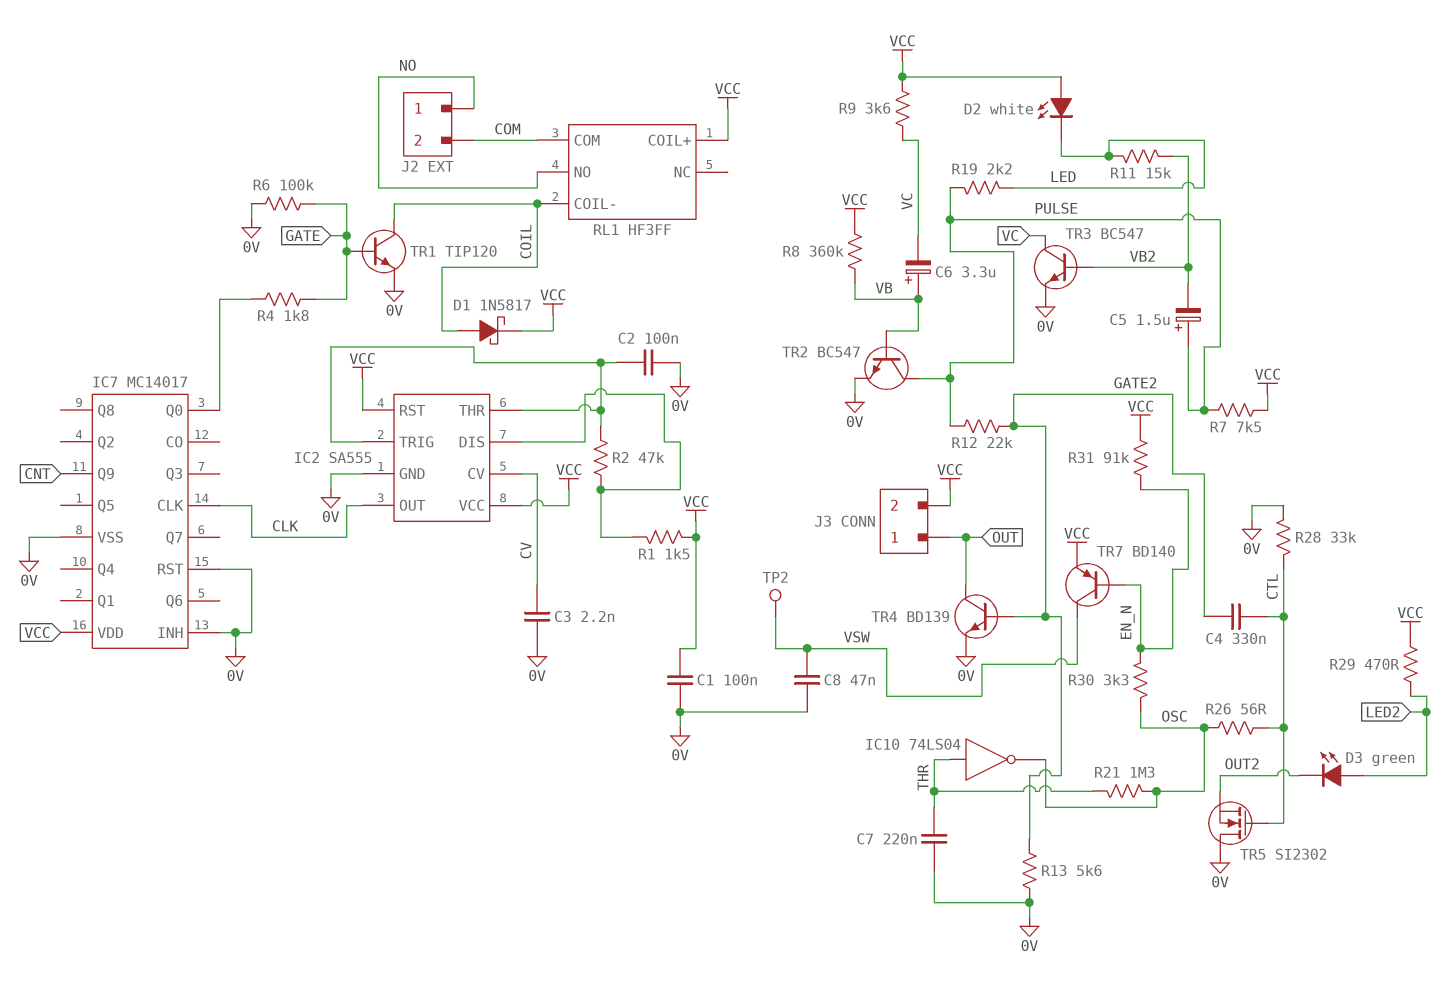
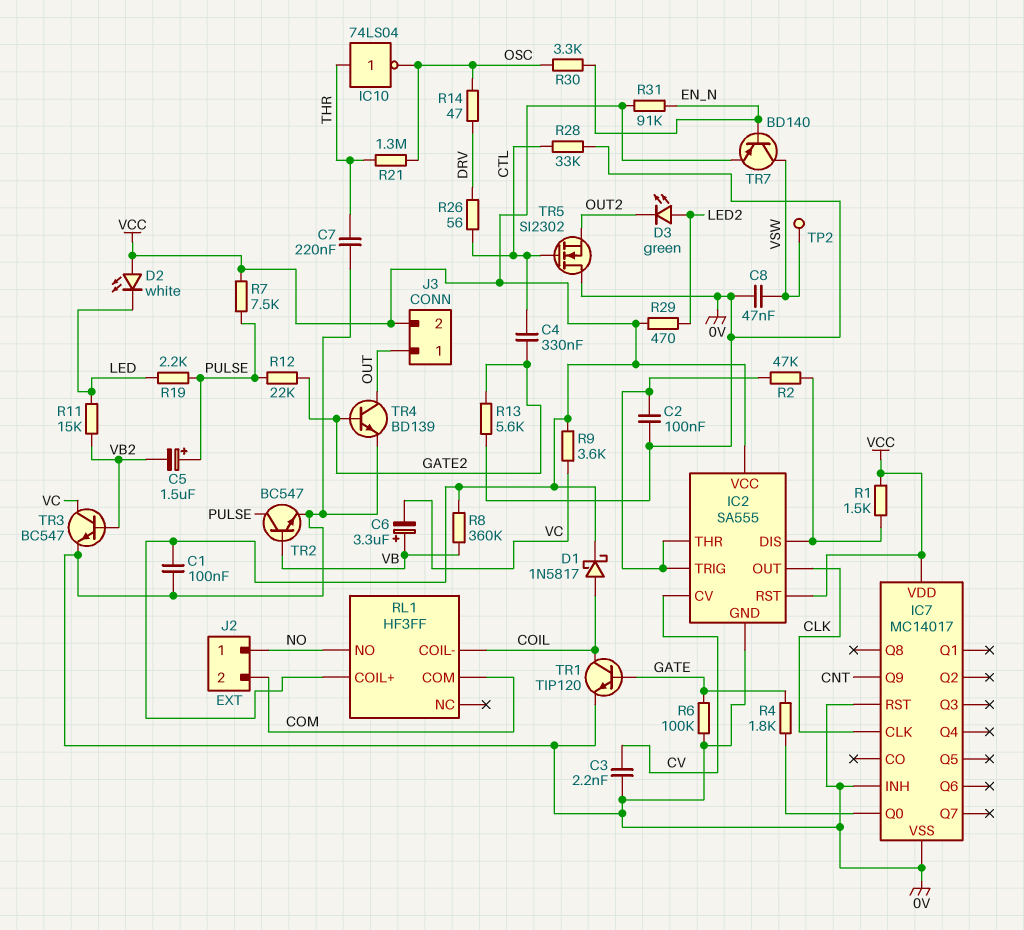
R14: none -> 47 (DRV, OSC)
R26: 56 (CTL, OSC) -> 56 (CTL, DRV)

